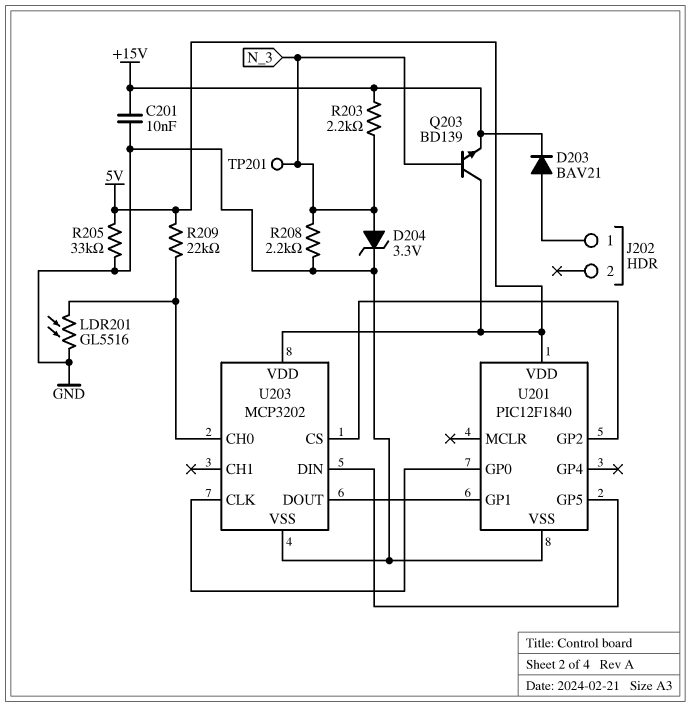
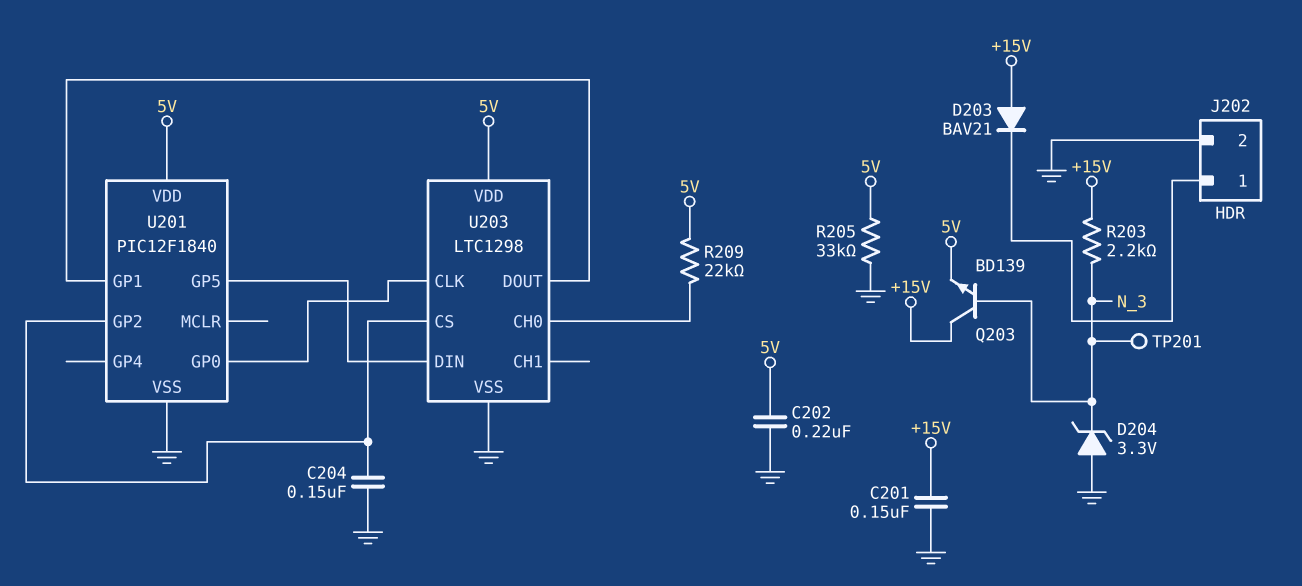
C201: 10nF (+15V, GND) -> 150nF (+15V, GND)
C202: none -> 220nF (5V, GND)
C204: none -> 150nF (GND, U201/GP2)
D203: diode BAV21 (A J202/1, K +15V) -> diode BAV21 (A +15V, K J202/1)
D204: zener 3.3V (A N_3, K GND) -> zener 3.3V (A GND, K N_3)
J202 pin 2: none -> GND
LDR201: GL5516 (GND, U203/CH0) -> none
Q203: NPN BD139 (B N_3, C 5V, E +15V) -> NPN BD139 (B N_3, C +15V, E 5V)
R208: 2.2k (GND, N_3) -> none
U203: MCP3202 -> LTC1298

